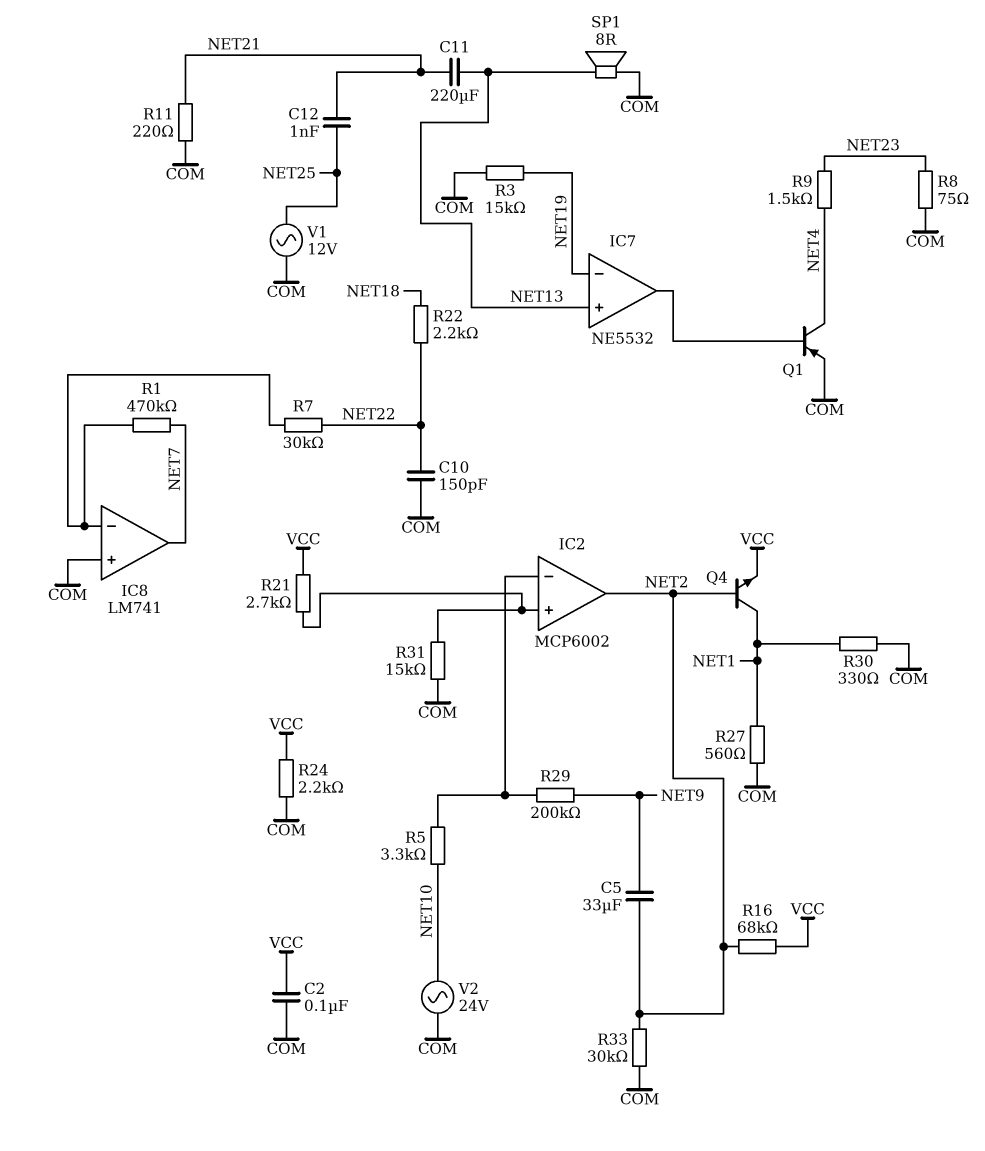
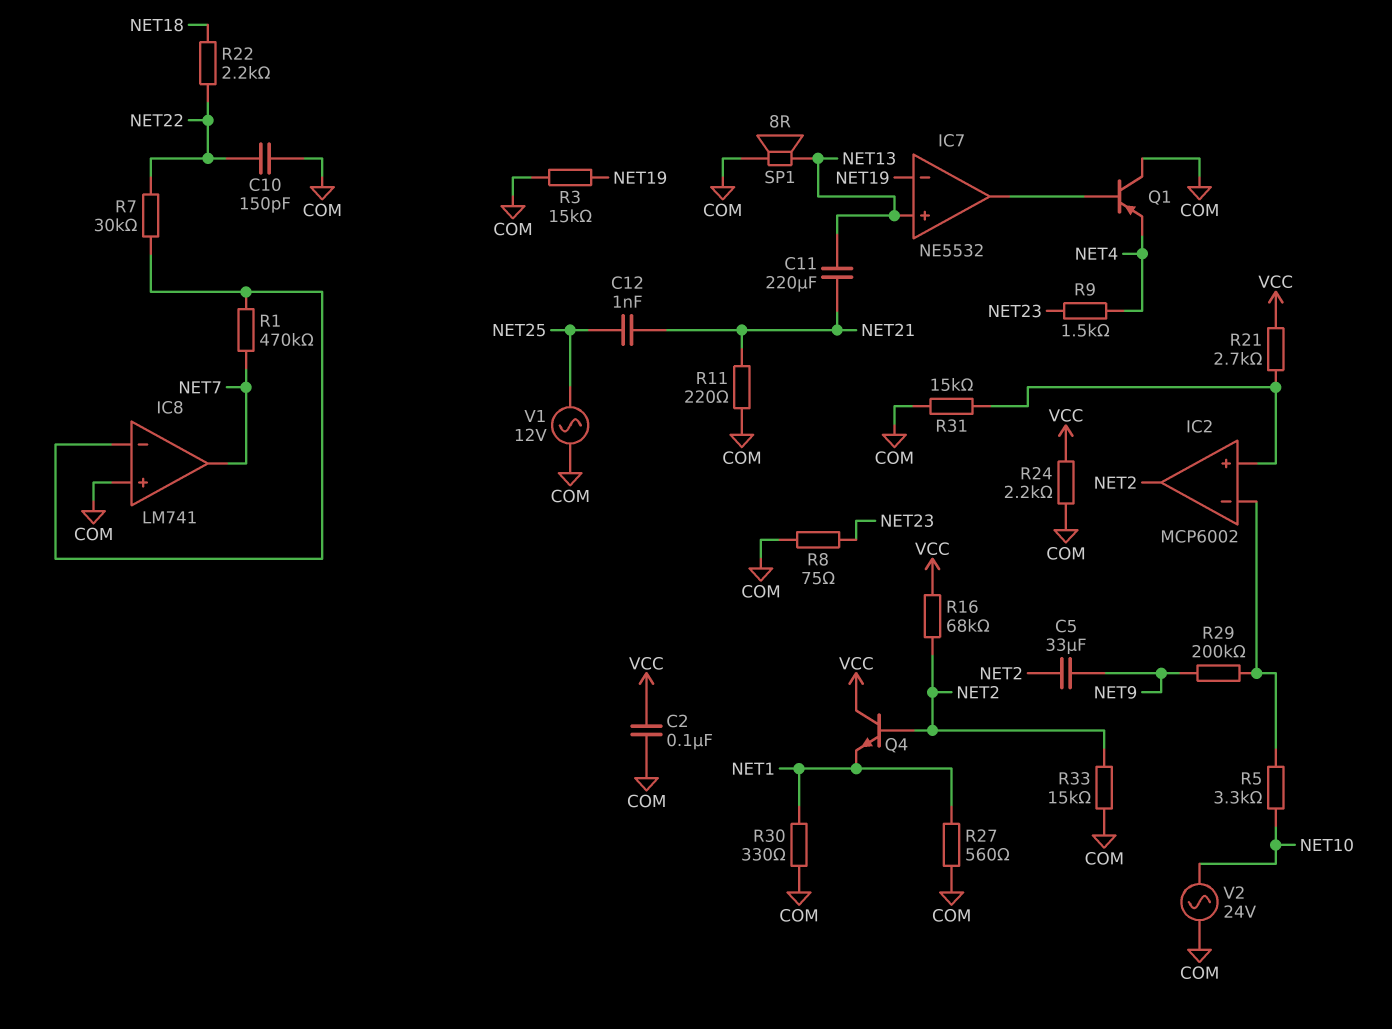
Q1: PNP (B IC7/out, C NET4, E COM) -> PNP (B IC7/out, C COM, E NET4)
Q4: NPN (B NET2, C NET1, E VCC) -> NPN (B NET2, C VCC, E NET1)
R33: 30k (COM, NET2) -> 15k (COM, NET2)

